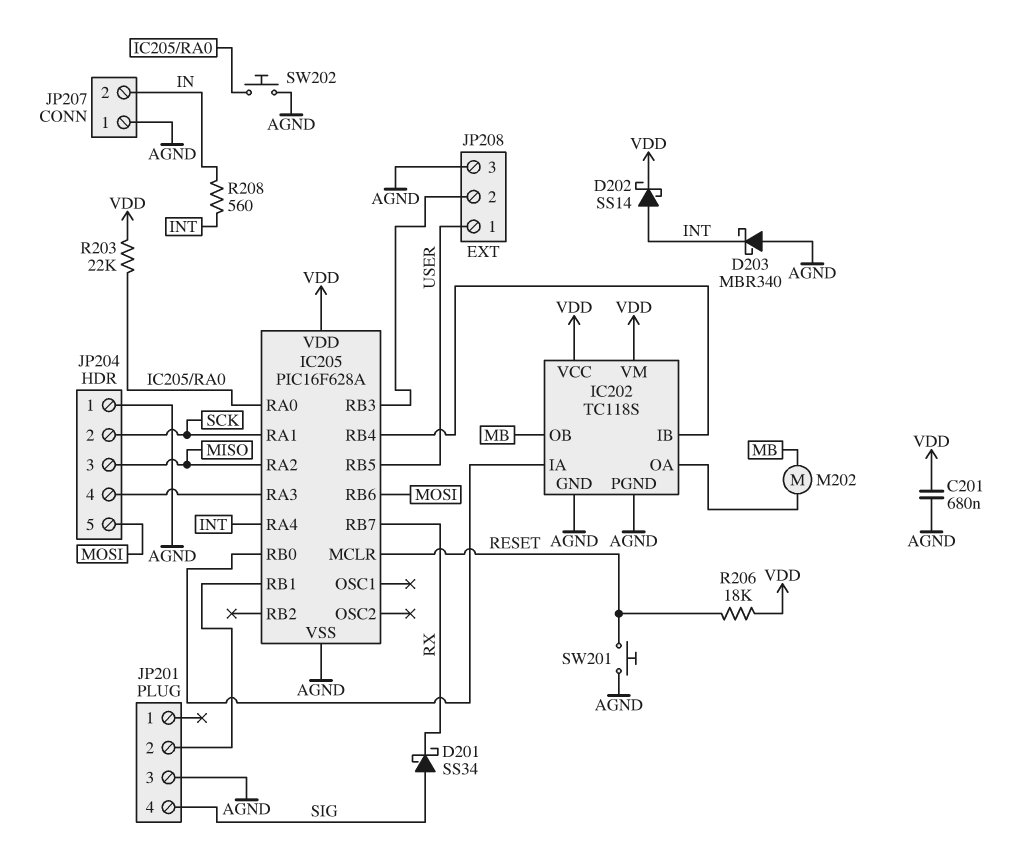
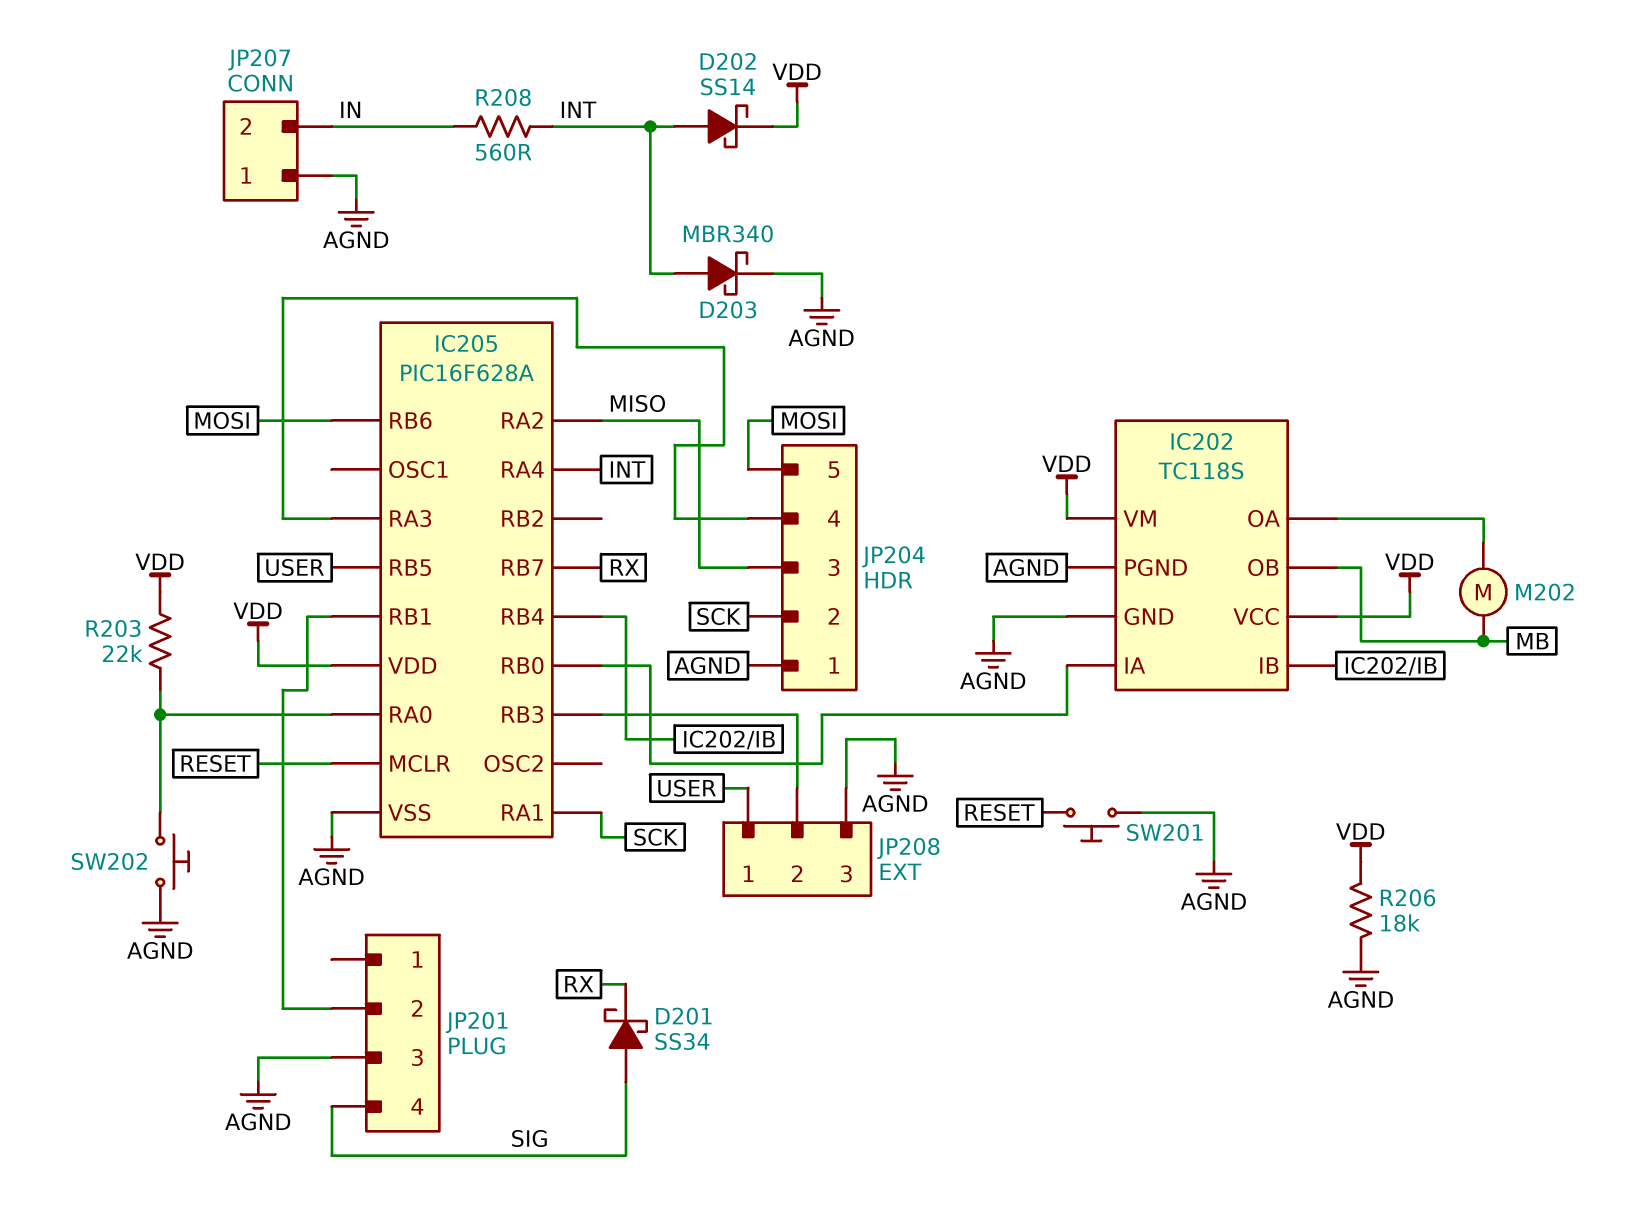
C201: 680nF (AGND, VDD) -> none
D203: schottky MBR340 (A AGND, K INT) -> schottky MBR340 (A INT, K AGND)
R206: 18k (RESET, VDD) -> 18k (AGND, VDD)

